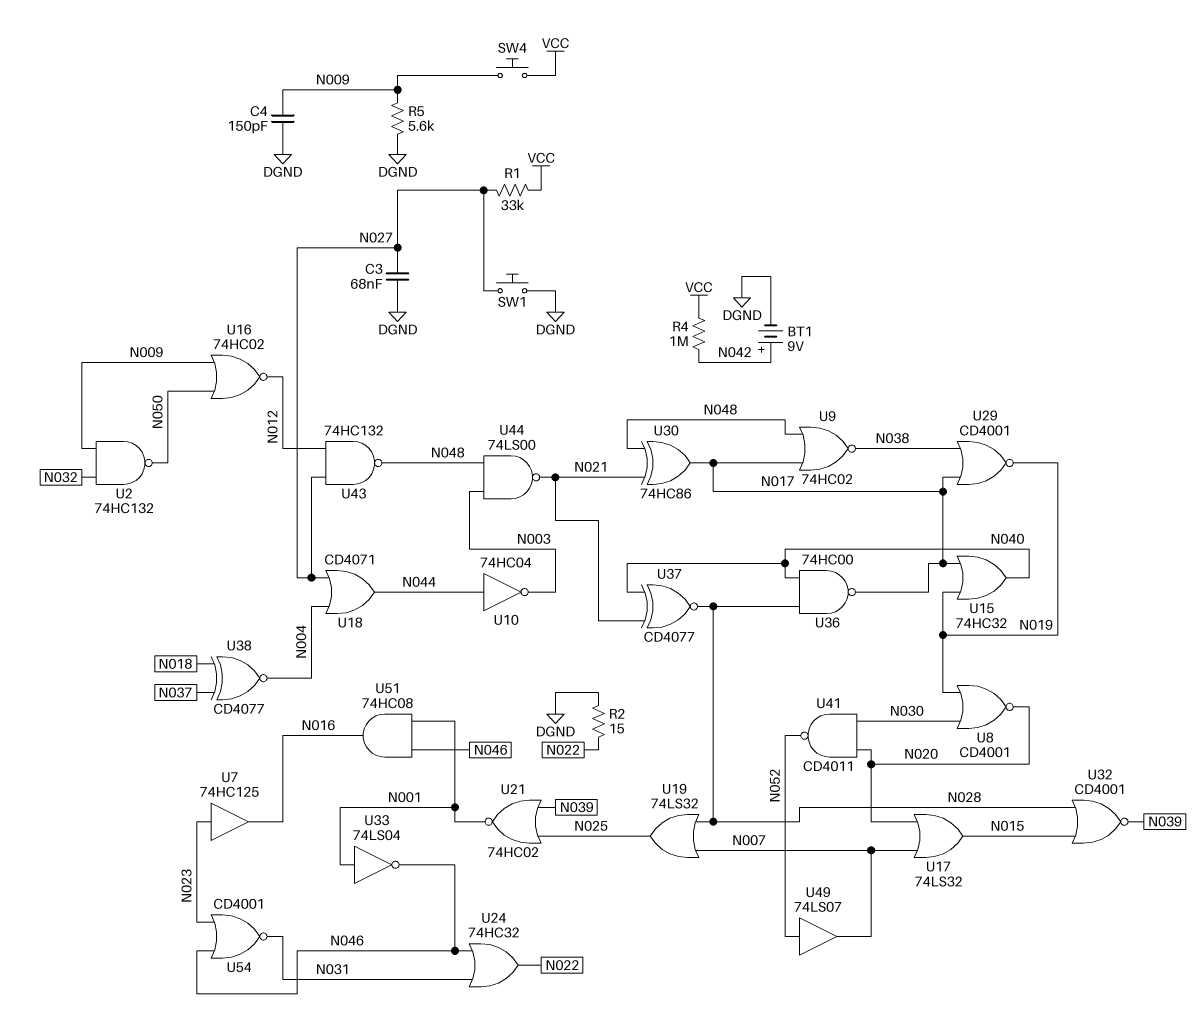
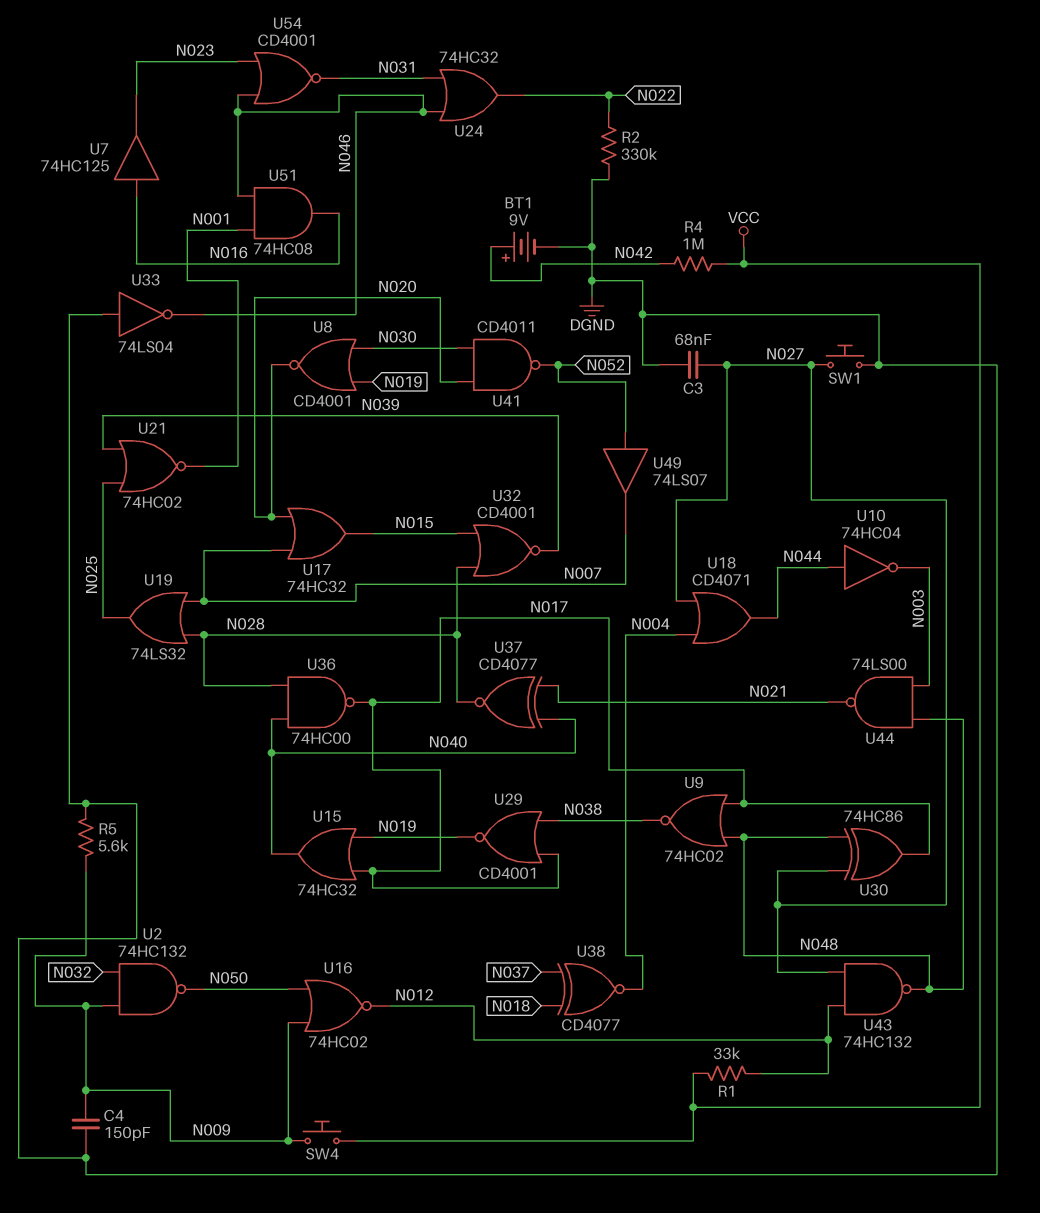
R1: 33k (N027, VCC) -> 33k (N012, VCC)
R2: 15 (DGND, N022) -> 330k (DGND, N022)
U7: buffer 74HC125 (in N023, out N016) -> buffer 74HC125 (in N016, out N023)
U17: OR 74LS32 (in N007, in N020, out N015) -> OR 74HC32 (in N007, in N020, out N015)
U30: XOR 74HC86 (in N021, in N048, out N017) -> XOR 74HC86 (in N027, in N048, out N017)
U33: NOT 74LS04 (in N001, out N046) -> NOT 74LS04 (in DGND, out N046)

